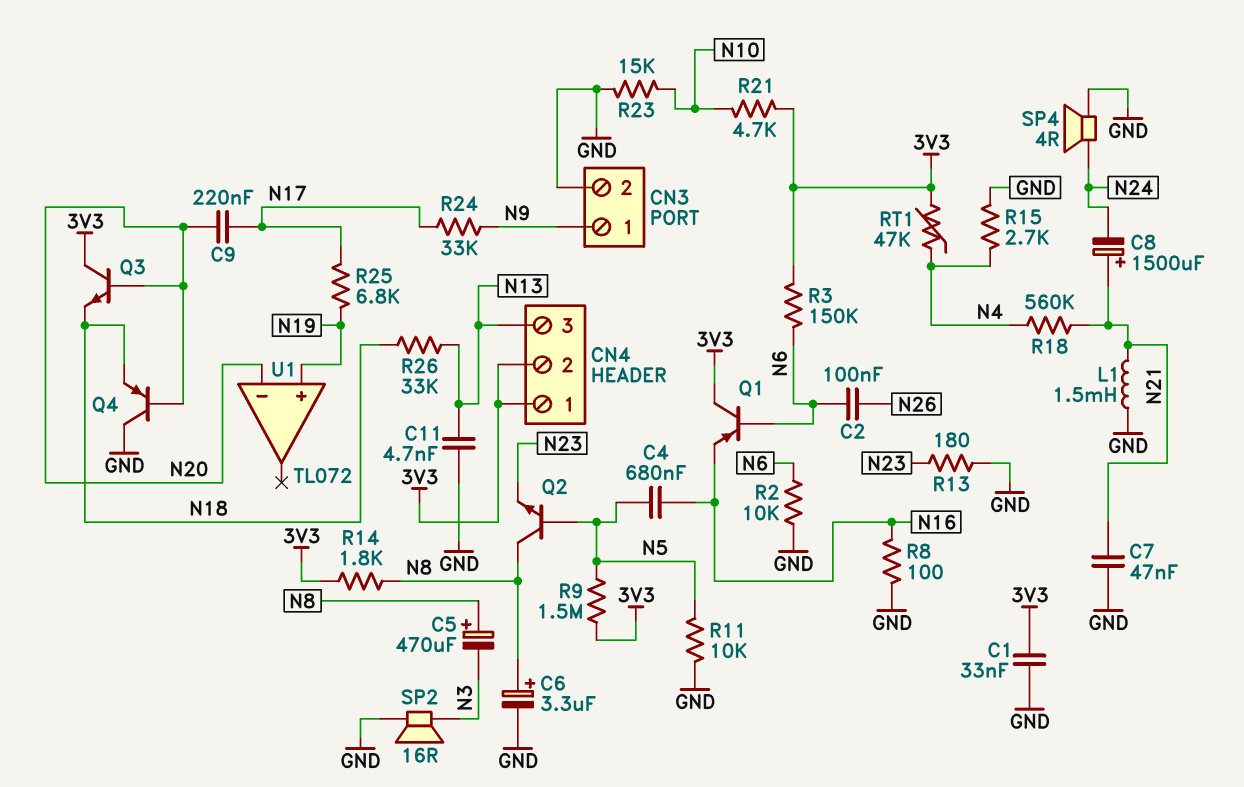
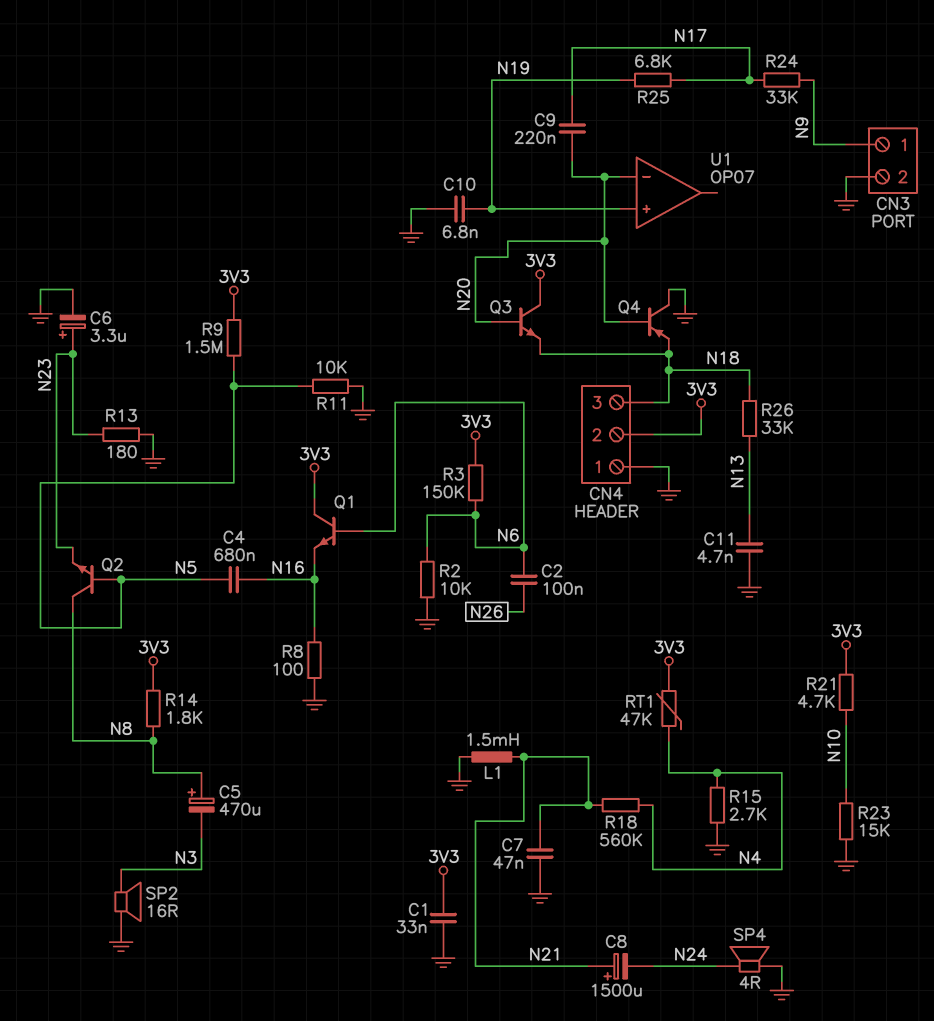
C6: 3.3uF (plus N8, minus GND) -> 3.3uF (plus N23, minus GND)
C10: none -> 6.8nF (GND, N19)
CN4 pin 1: 3V3 -> GND
CN4 pin 3: N13 -> N18
Q1: PNP (B N6, C 3V3, E N16) -> NPN (B N6, C 3V3, E N16)
U1: TL072 -> OP07

